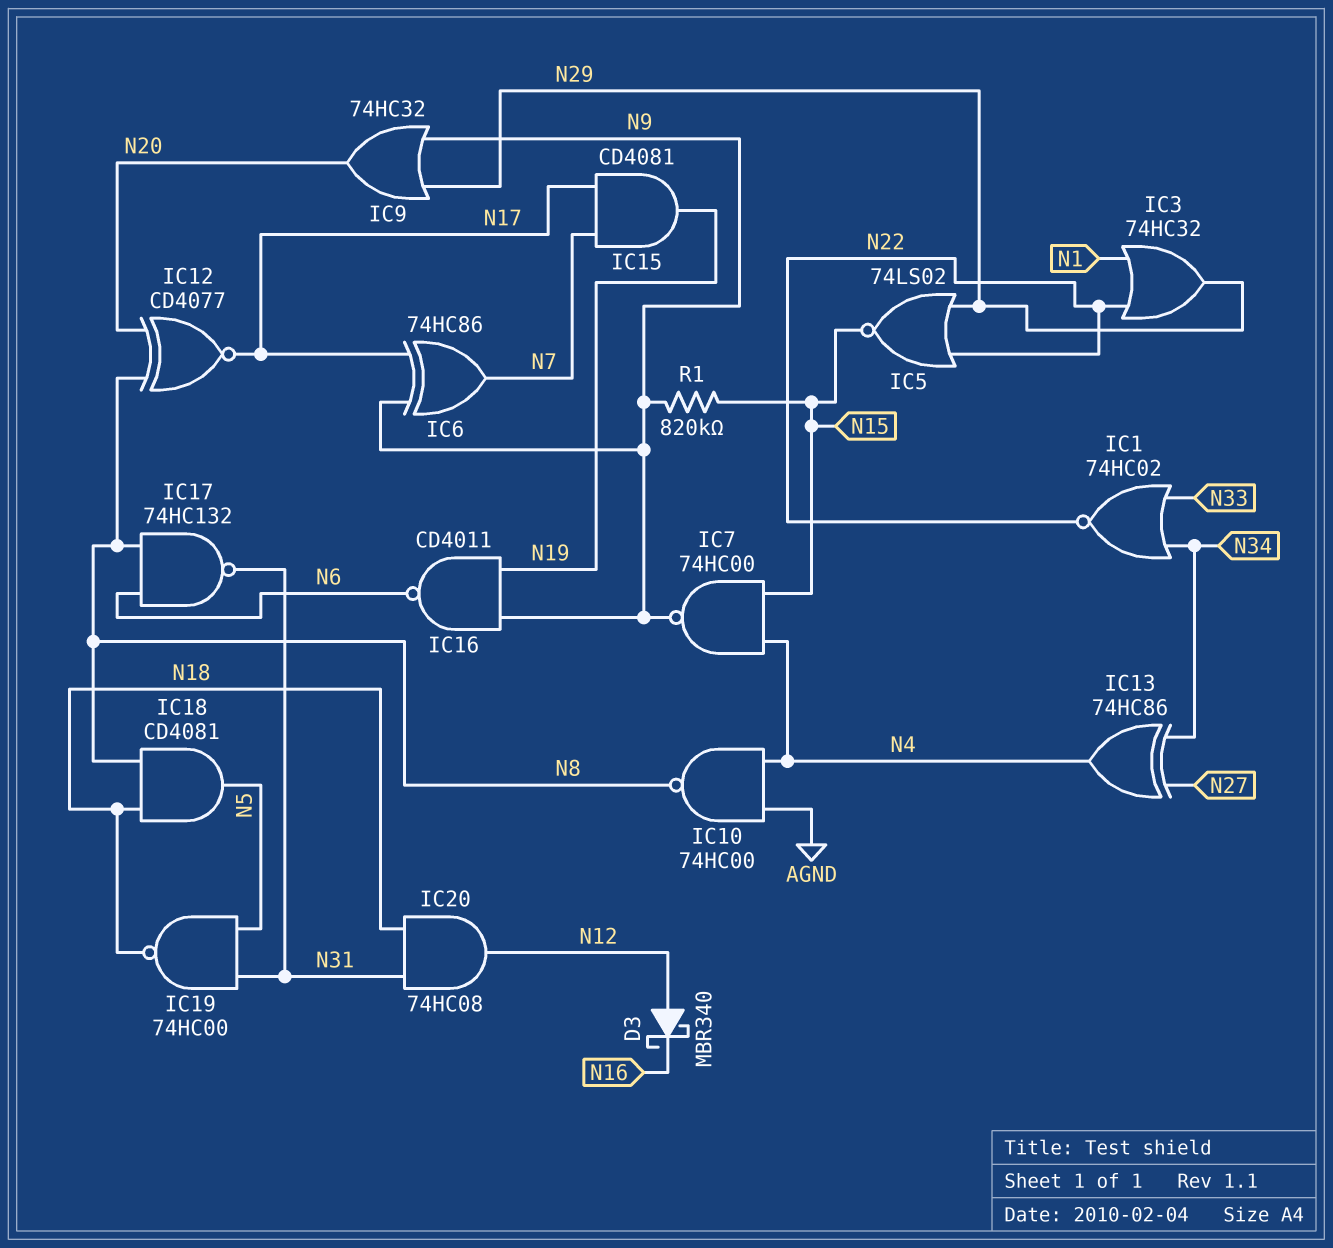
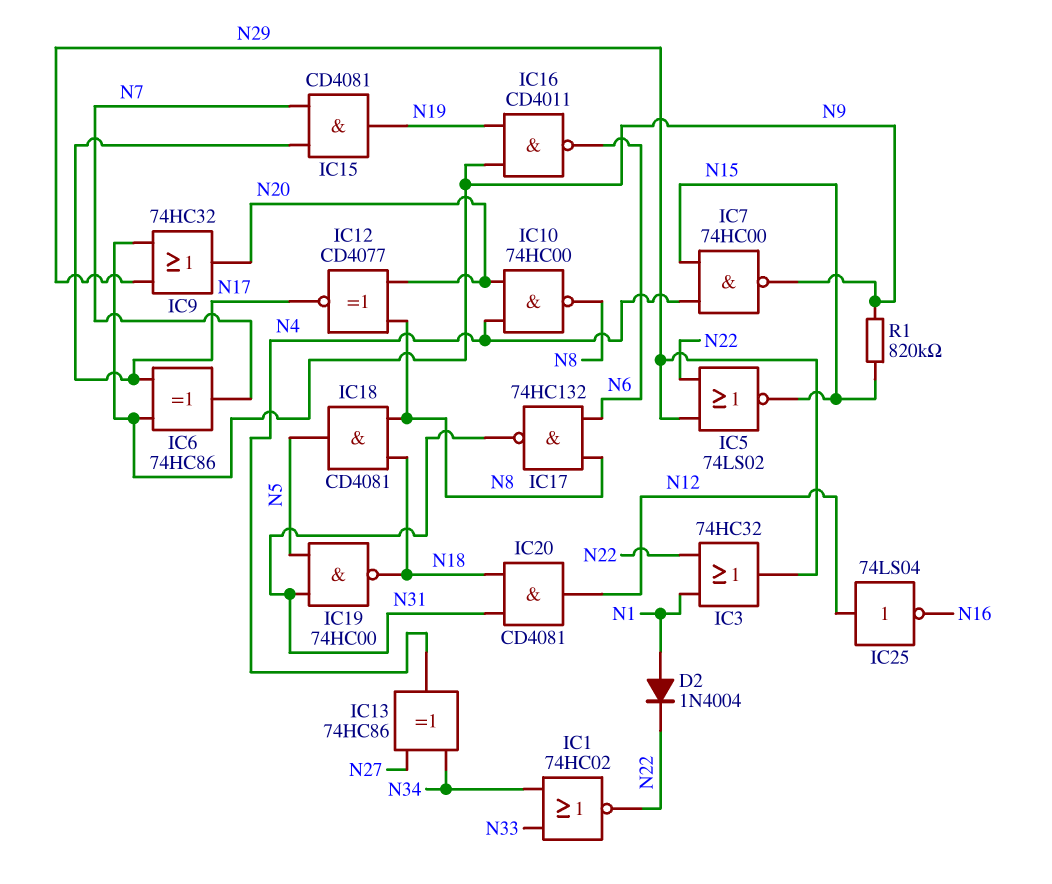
D2: none -> diode 1N4004 (A N1, K N22)
D3: schottky MBR340 (A N12, K N16) -> none
IC10: NAND 74HC00 (in AGND, in N4, out N8) -> NAND 74HC00 (in N4, in N20, out N8)
IC20: AND 74HC08 (in N18, in N31, out N12) -> AND CD4081 (in N18, in N31, out N12)
IC25: none -> NOT 74LS04 (in N12, out N16)

